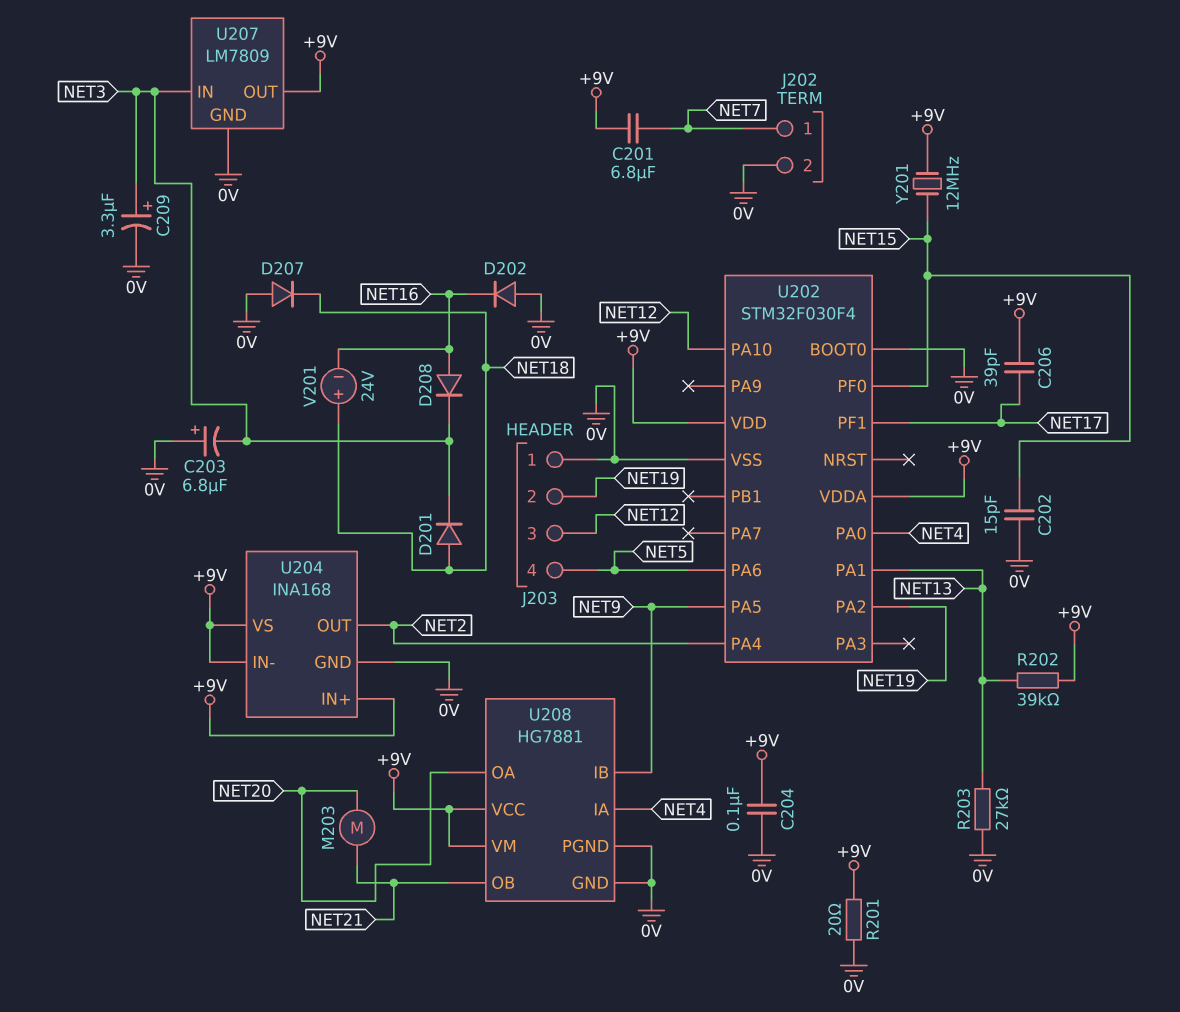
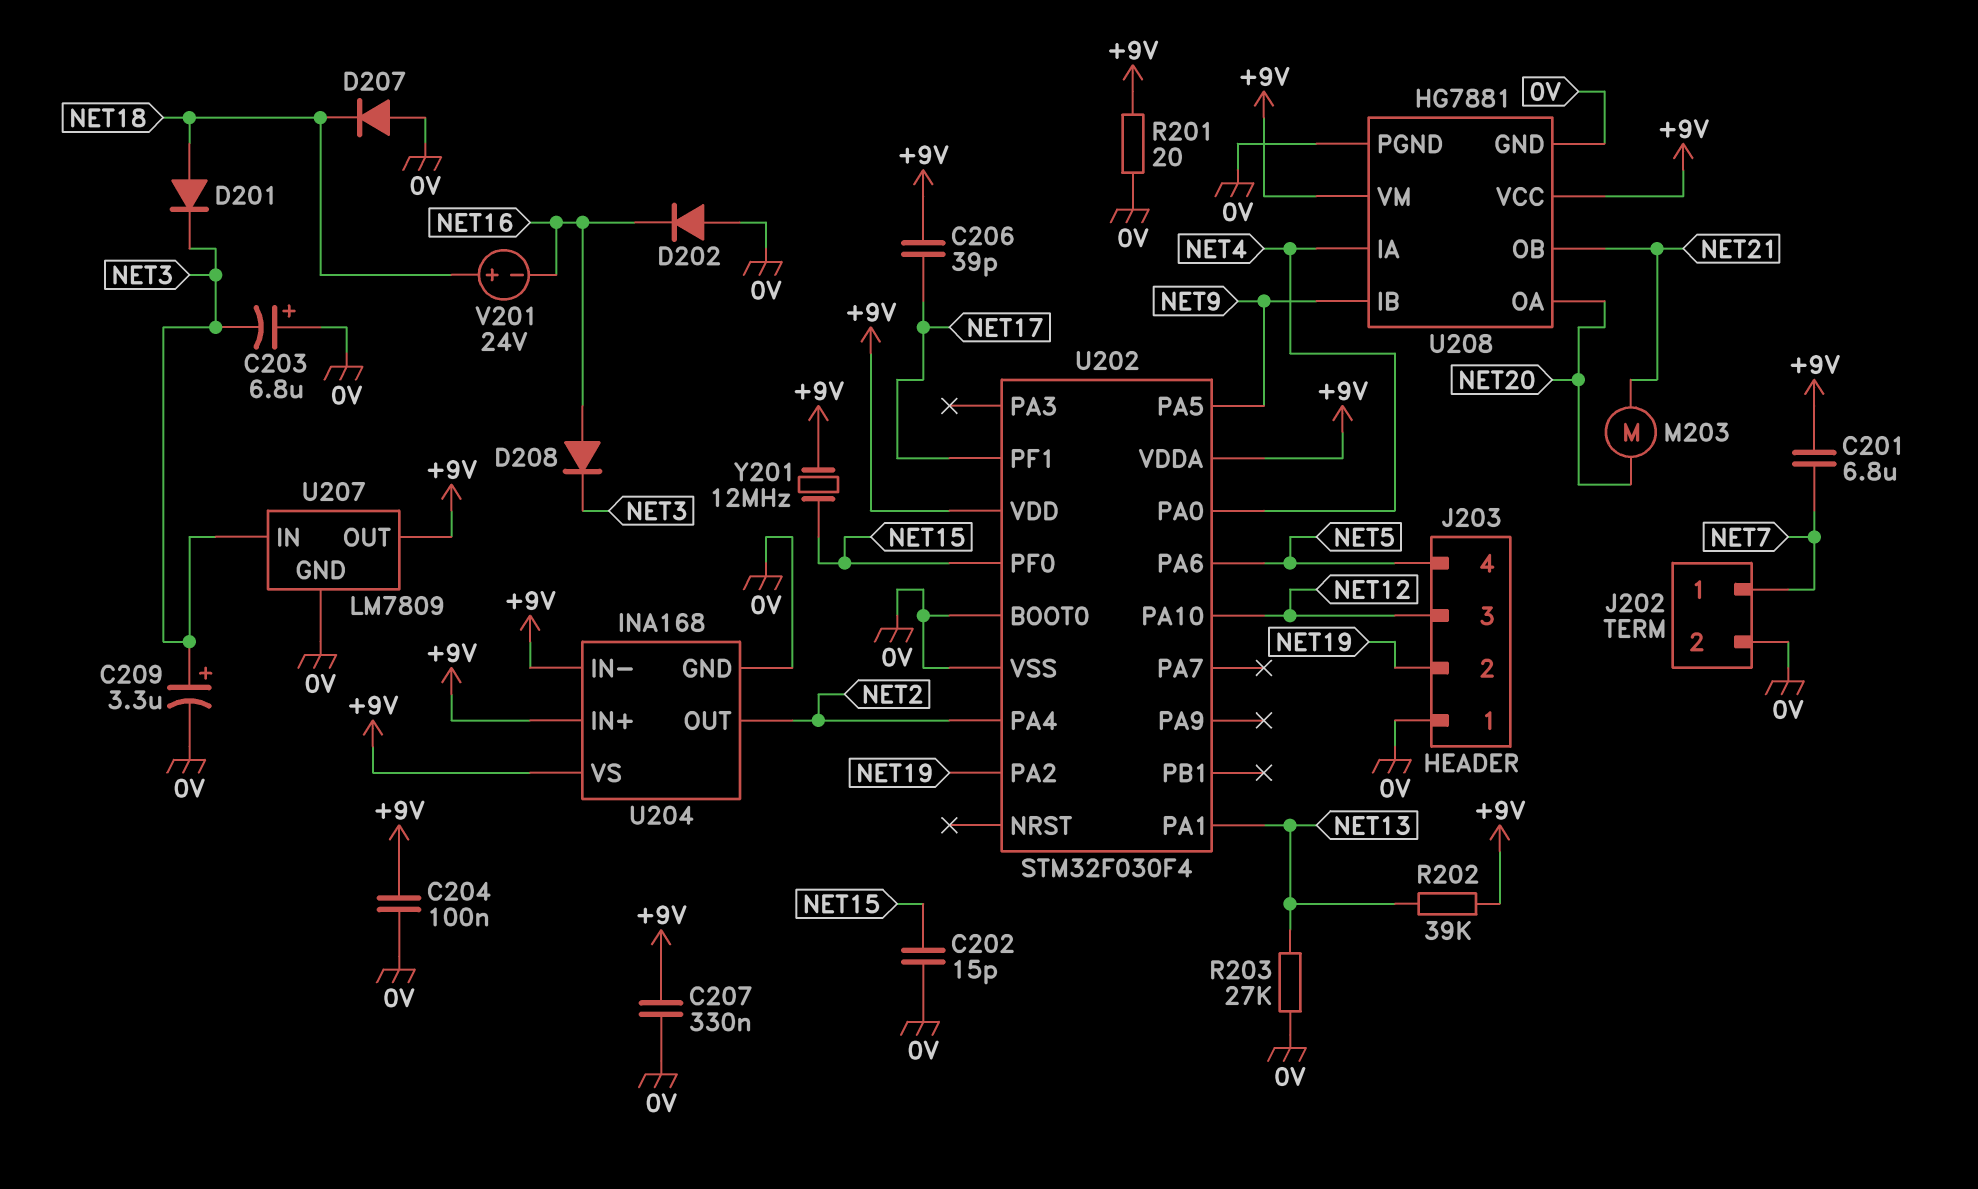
C207: none -> 330nF (+9V, 0V)

